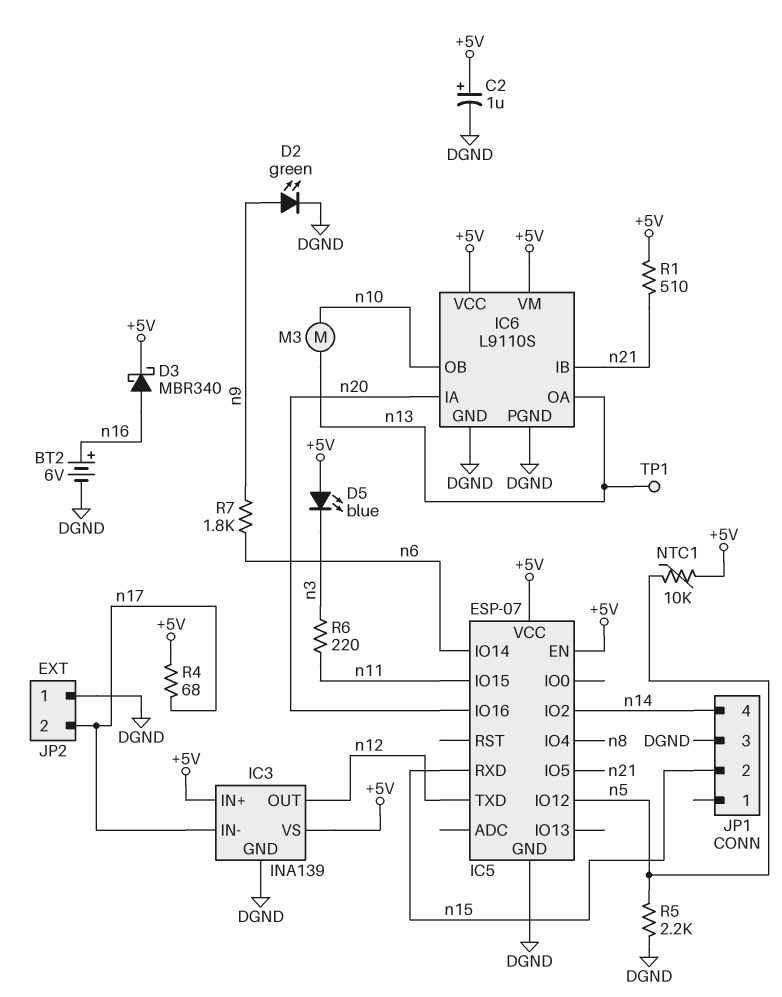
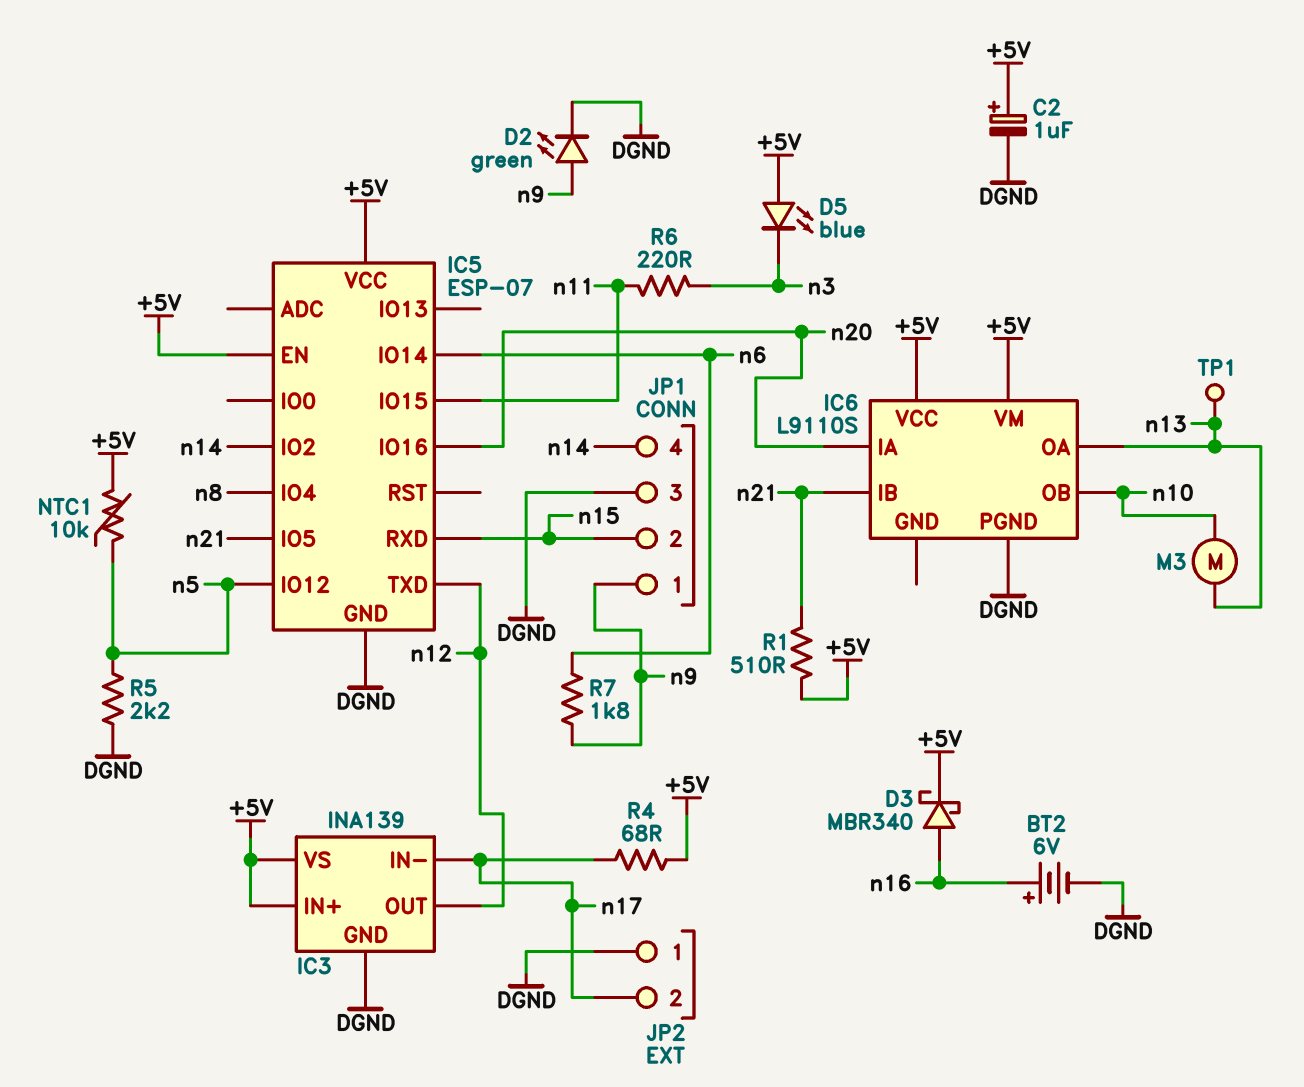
IC6 pin GND: DGND -> none
JP1 pin 1: none -> n9

